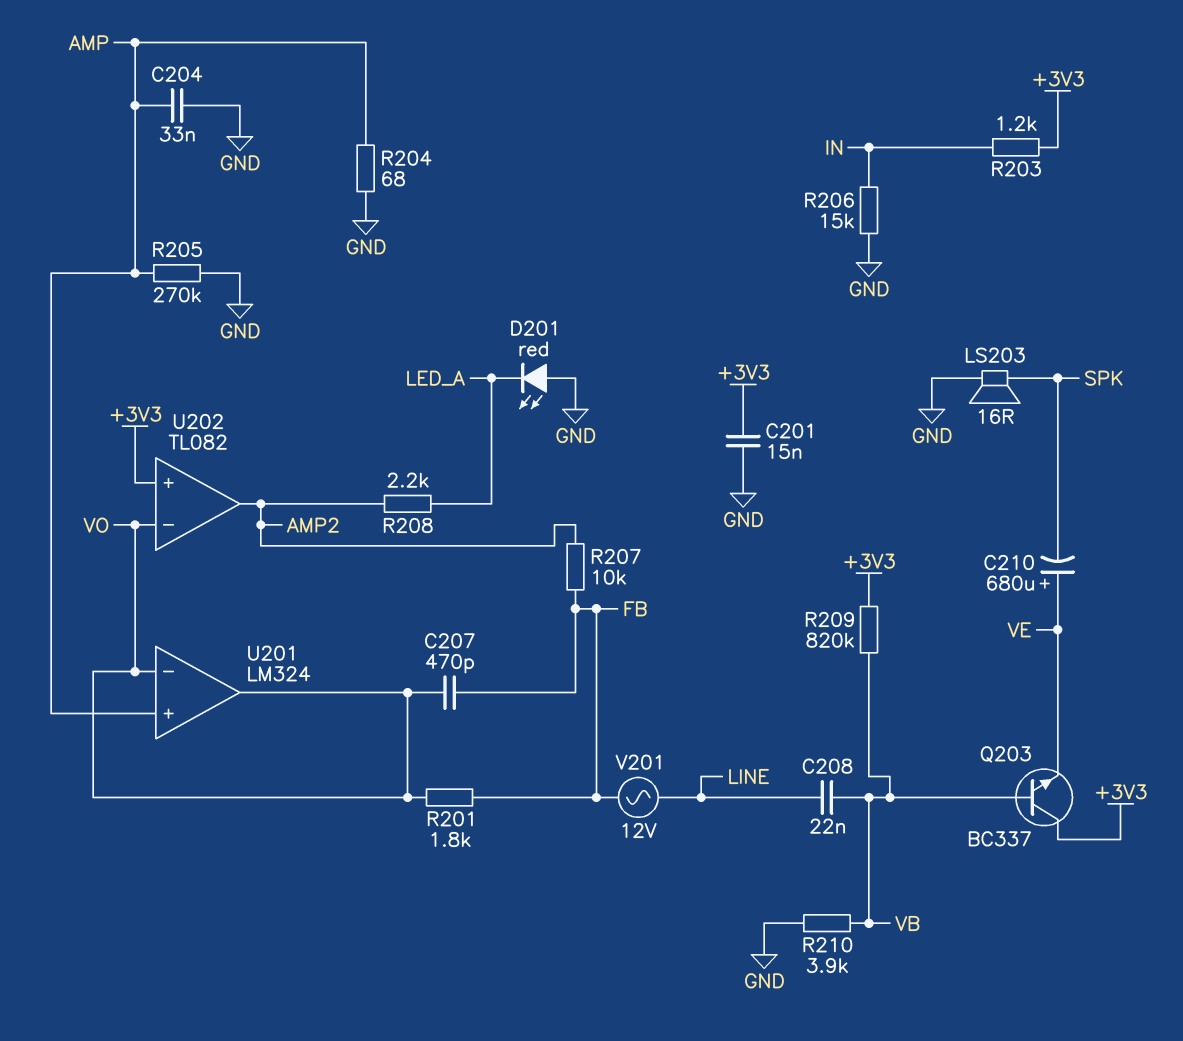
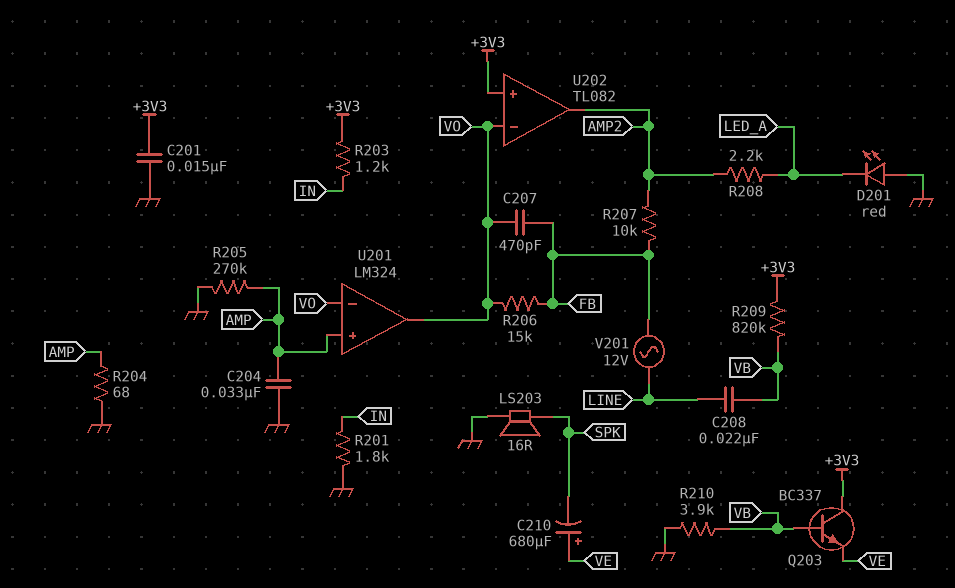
R201: 1.8k (FB, VO) -> 1.8k (GND, IN)
R206: 15k (GND, IN) -> 15k (FB, VO)

